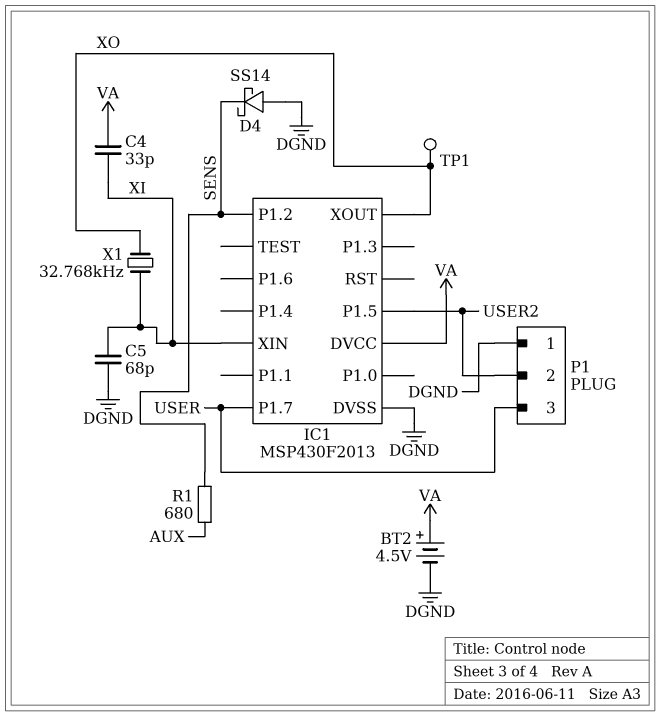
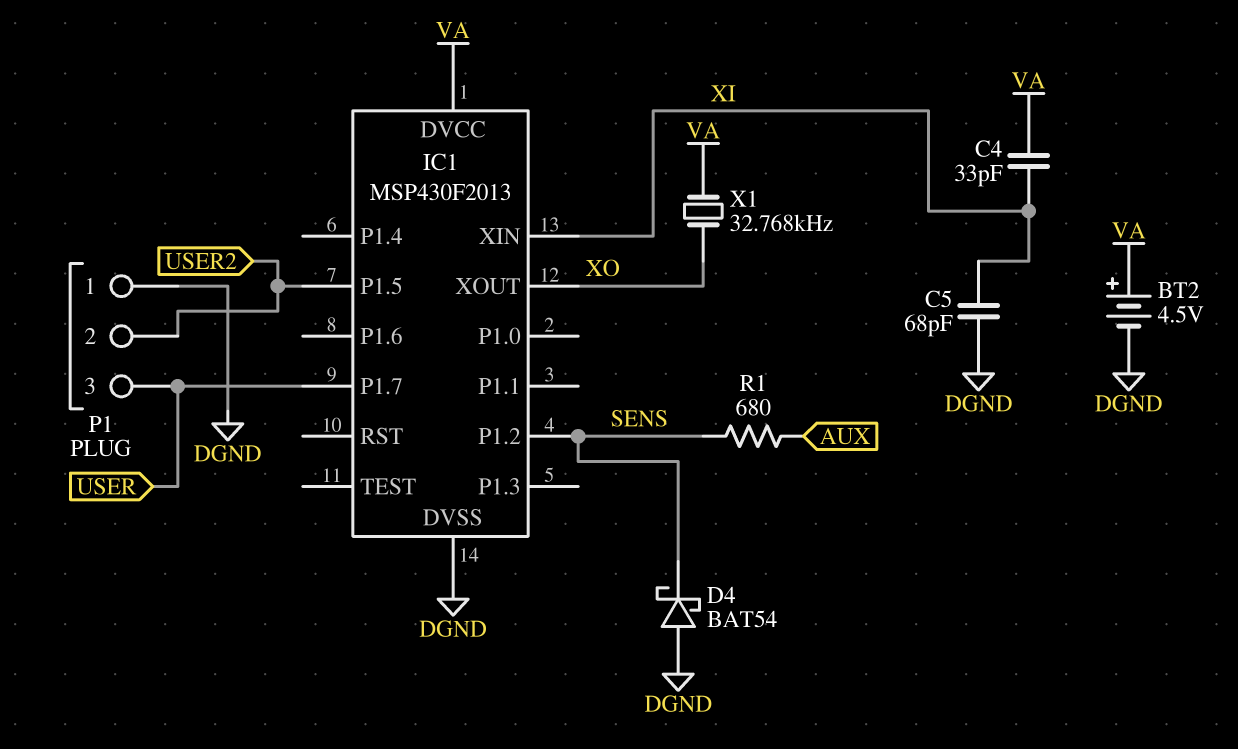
D4: schottky SS14 (A DGND, K SENS) -> schottky BAT54 (A DGND, K SENS)
TP1: test point (XO) -> none
X1: 32.768kHz (XI, XO) -> 32.768kHz (VA, XO)

